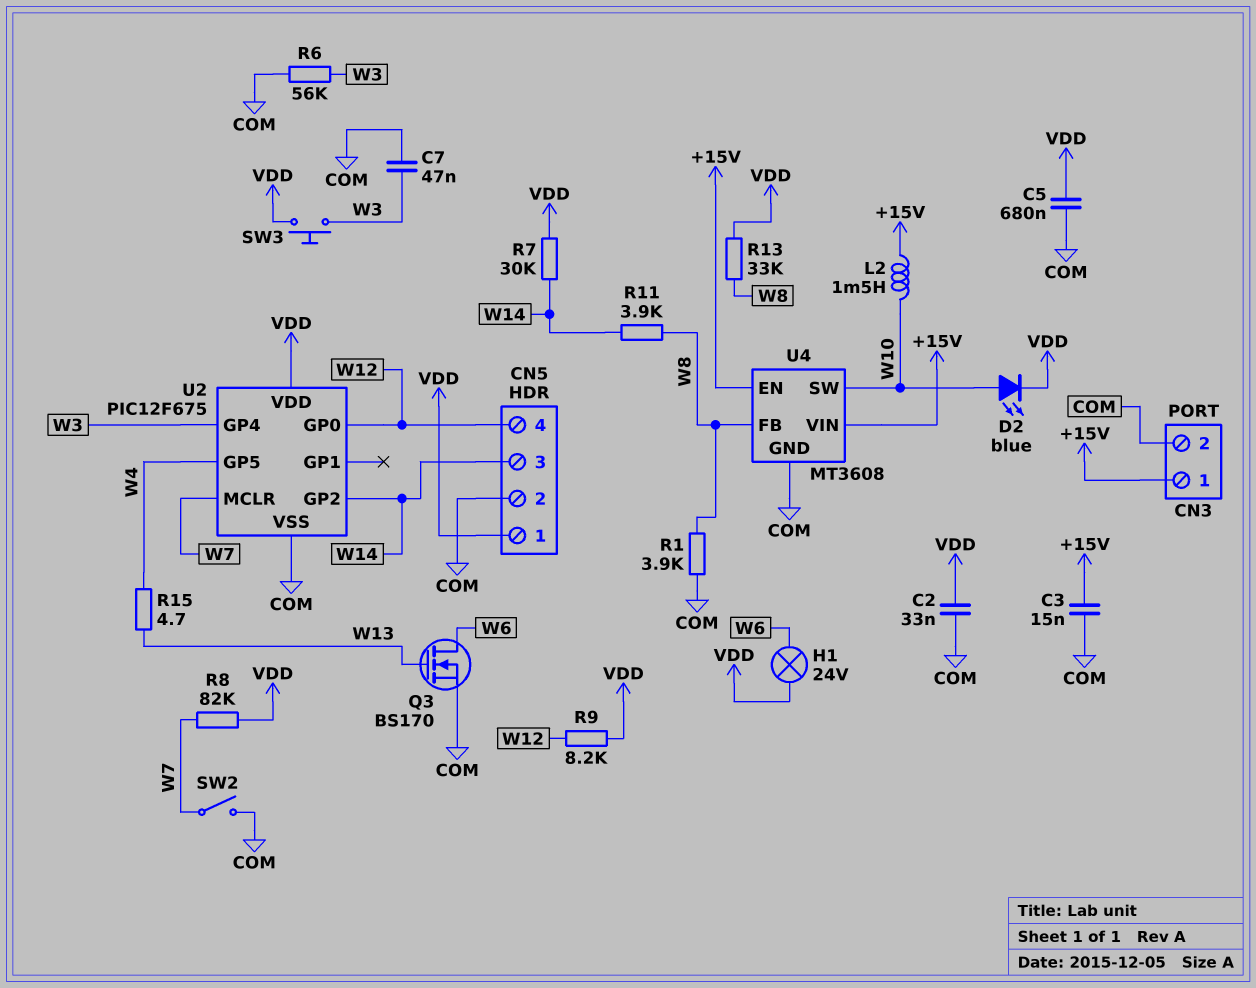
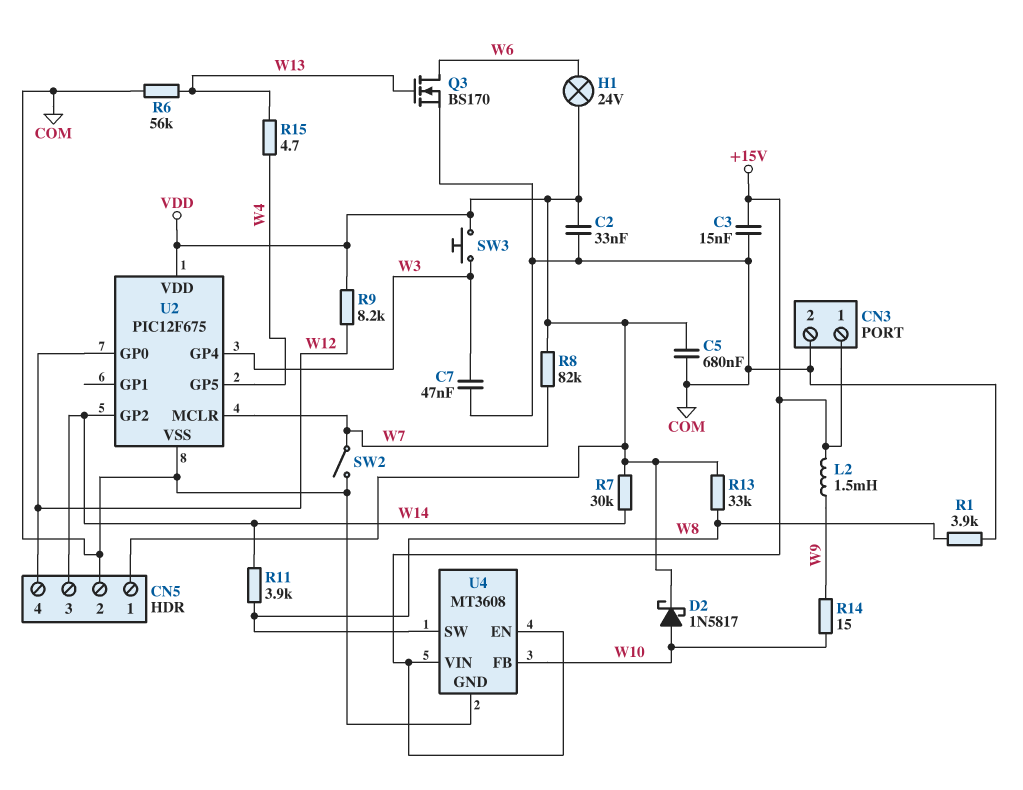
D2: LED blue (A W10, K VDD) -> schottky 1N5817 (A W10, K VDD)
L2: 1.5mH (+15V, W10) -> 1.5mH (+15V, W9)
R6: 56k (COM, W3) -> 56k (COM, W13)
R14: none -> 15 (W9, W10)
U4 pin FB: W8 -> W10
U4 pin SW: W10 -> W8

